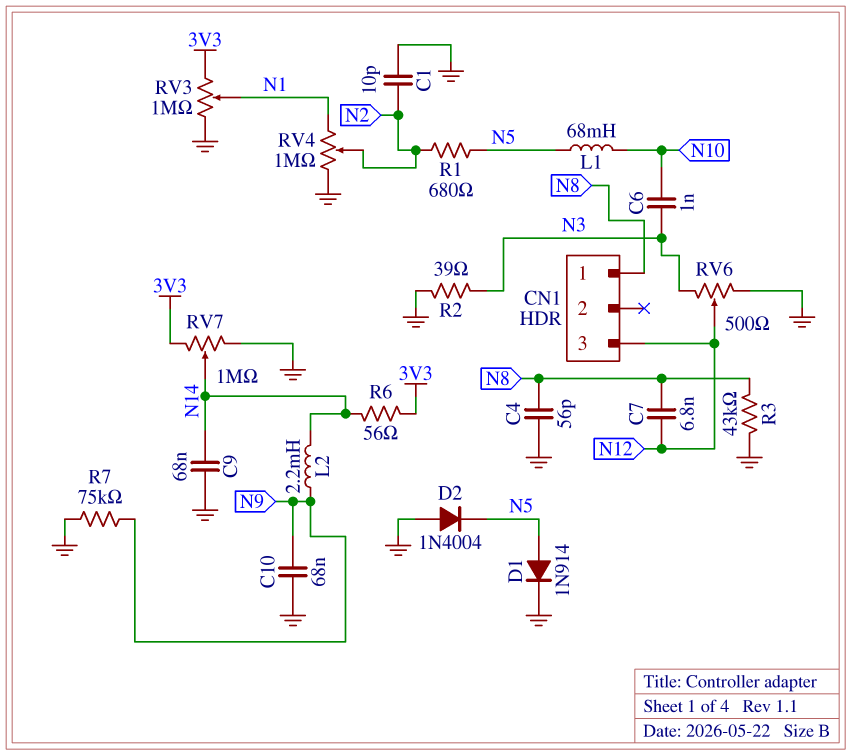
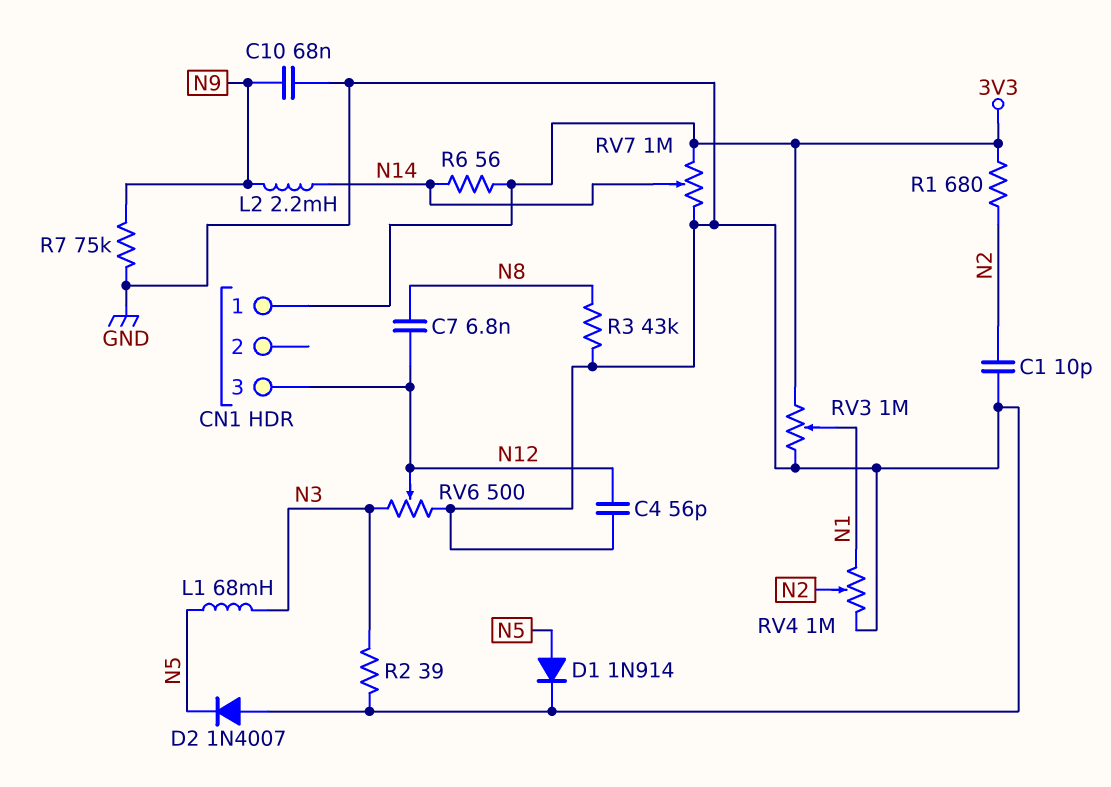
C4: 56pF (GND, N8) -> 56pF (GND, N12)
C6: 1nF (N3, N10) -> none
C9: 68nF (GND, N14) -> none
CN1 pin 1: N8 -> 3V3
D2: diode 1N4004 (A GND, K N5) -> diode 1N4007 (A GND, K N5)
L1: 68mH (N5, N10) -> 68mH (N3, N5)
R1: 680 (N2, N5) -> 680 (3V3, N2)

